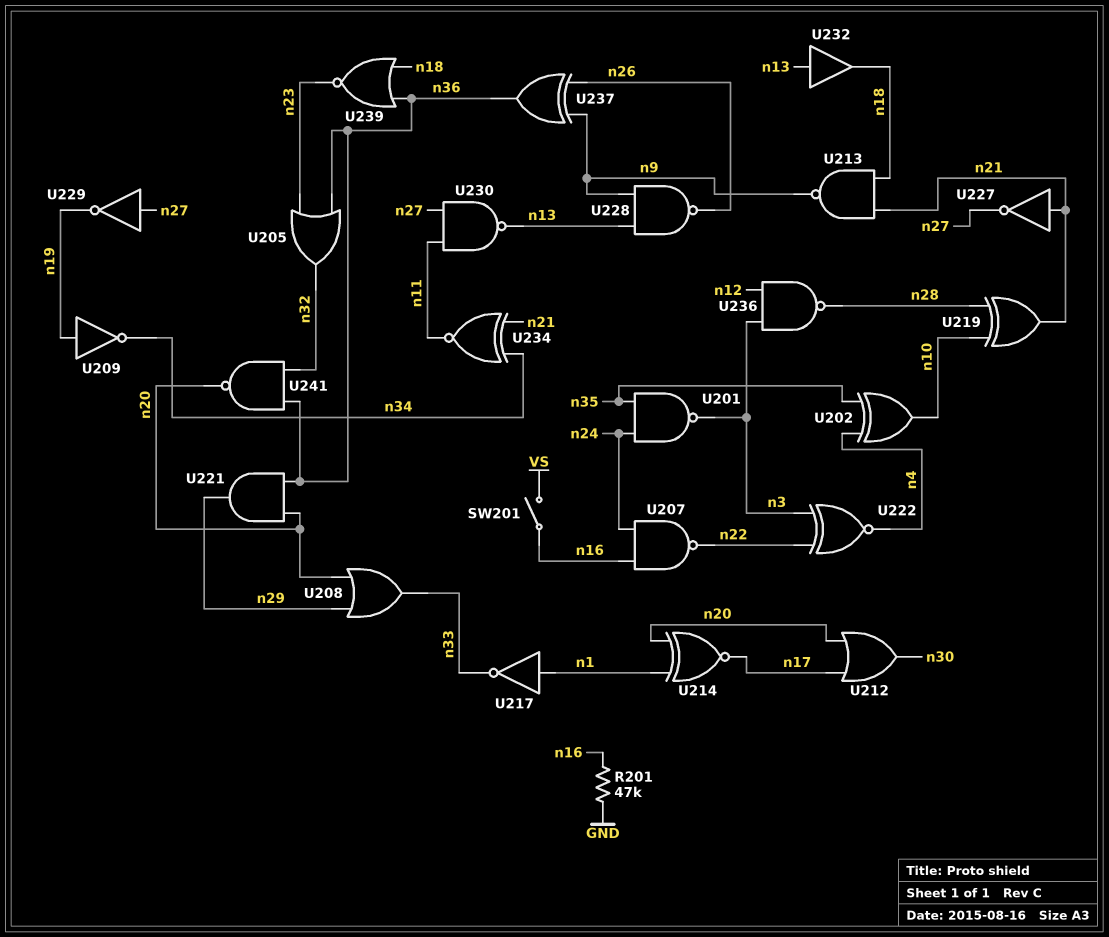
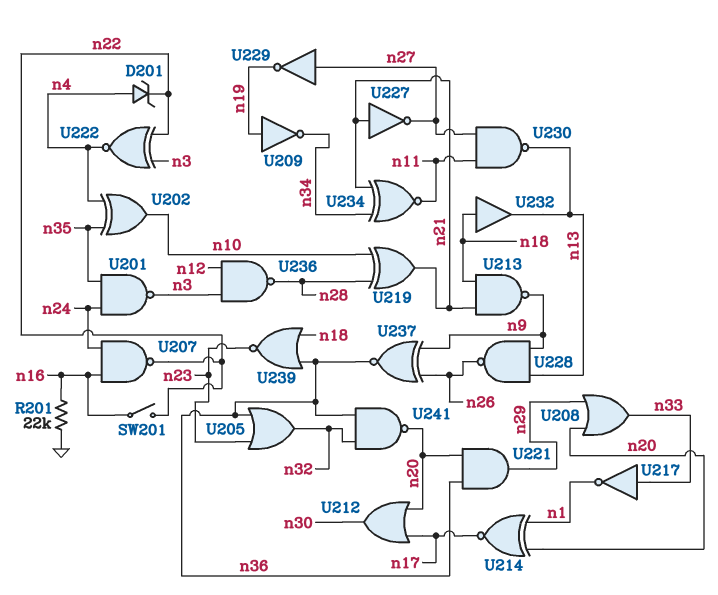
D201: none -> zener (A n4, K n22)
R201: 47k (GND, n16) -> 22k (GND, n16)
SW201: switch (VS, n16) -> switch (n16, n22)
U217: NOT (in n1, out n33) -> NOT (in n33, out n1)
U232: buffer (in n13, out n18) -> buffer (in n18, out n13)
U237: XOR (in n9, in n26, out n36) -> XNOR (in n9, in n26, out n36)

